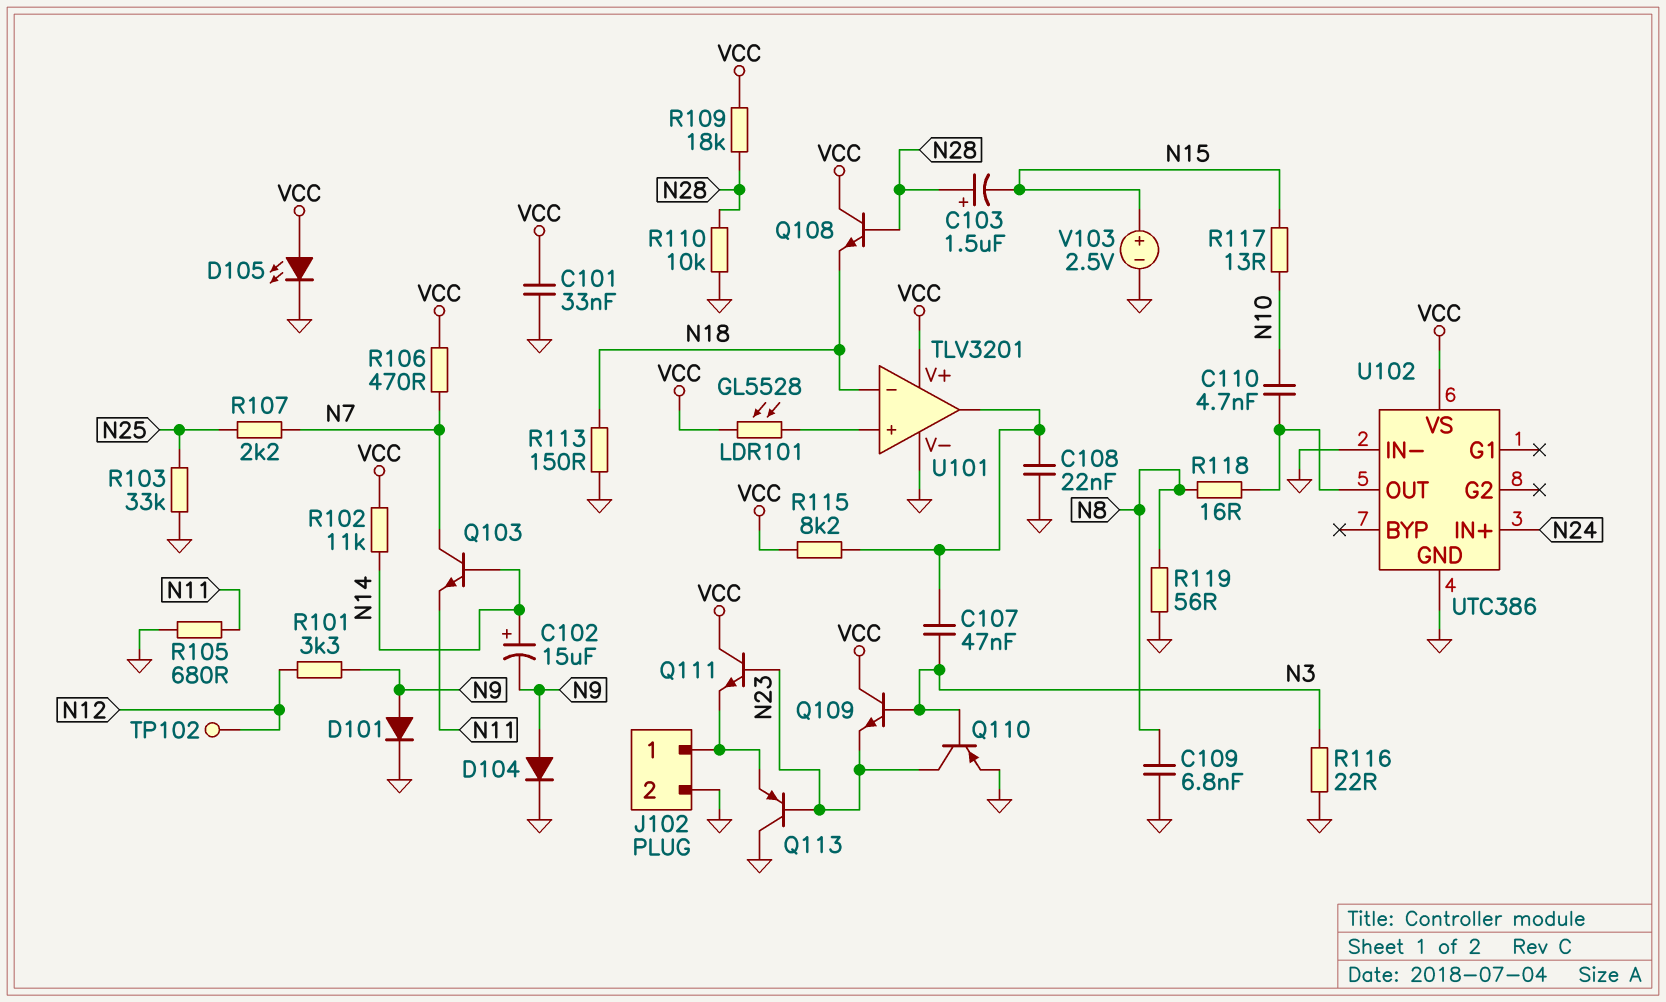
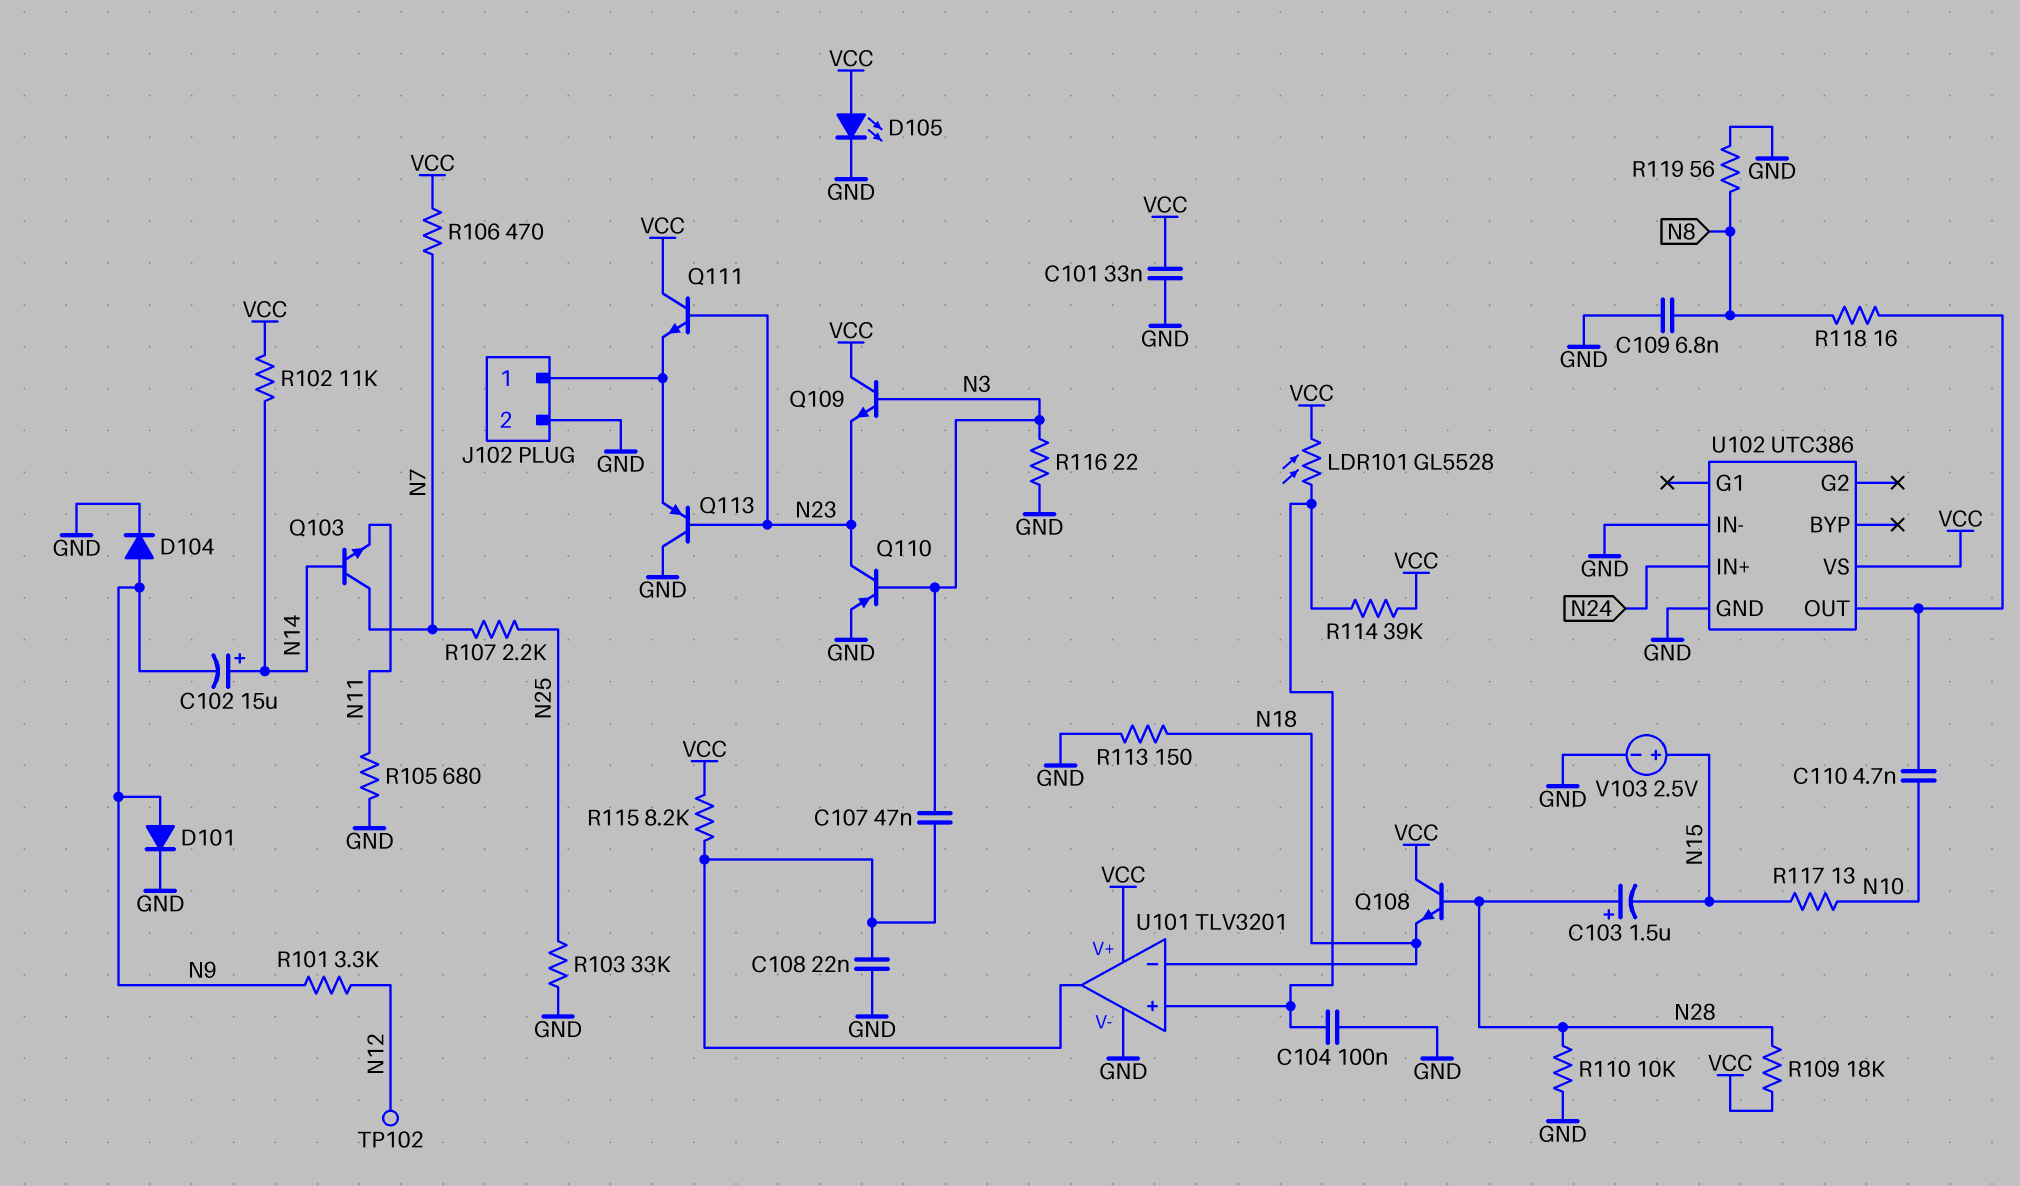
C104: none -> 100nF (GND, U101/in+)
R114: none -> 39k (U101/in+, VCC)

